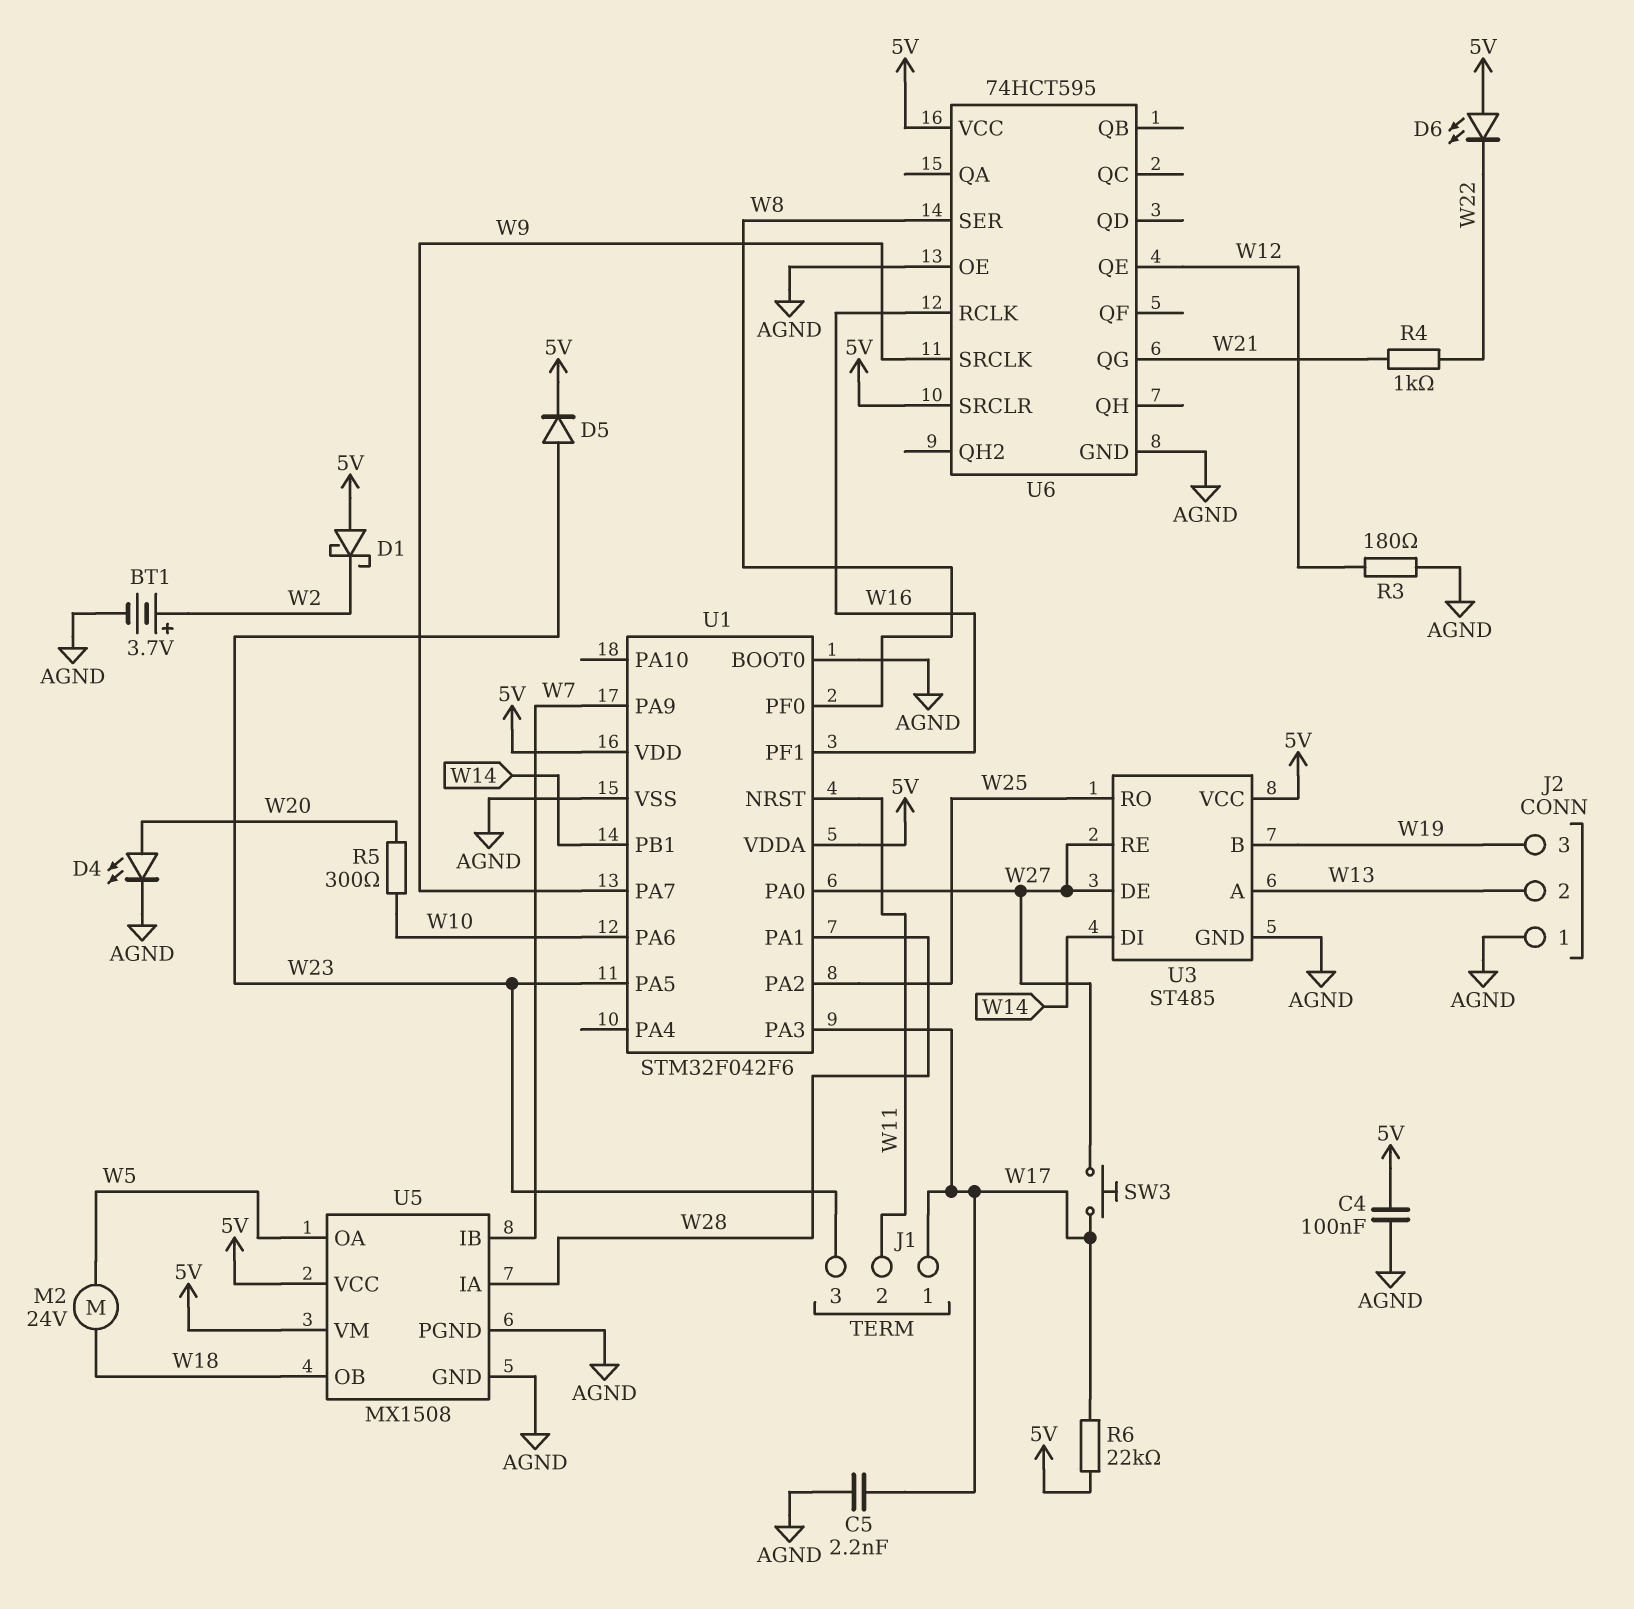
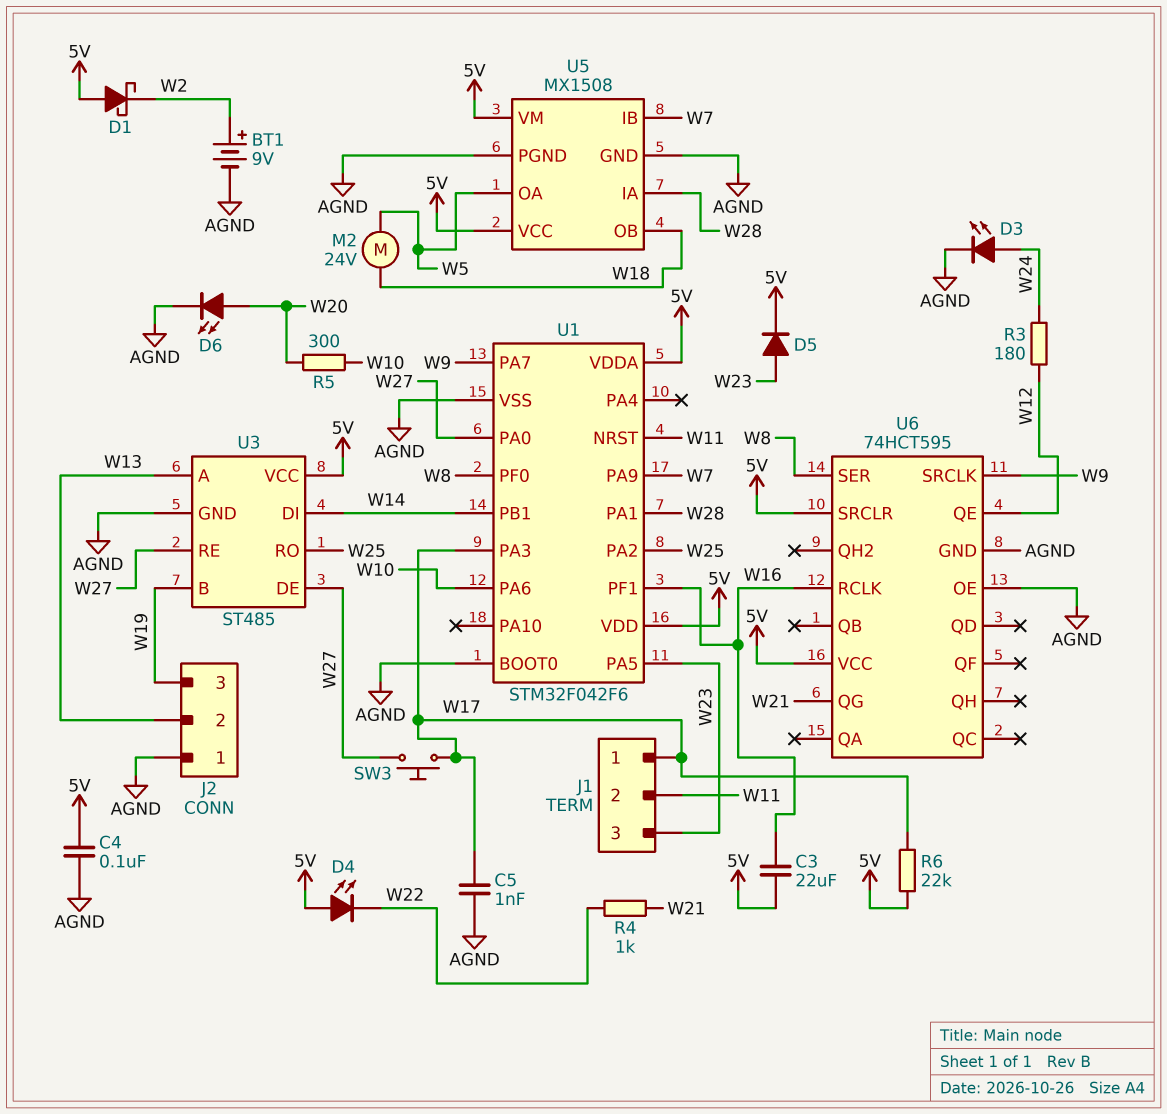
BT1: 3.7V (plus W2, minus AGND) -> 9V (plus W2, minus AGND)
C3: none -> 22uF (5V, W16)
C5: 2.2nF (AGND, W17) -> 1nF (AGND, W17)
D3: none -> LED (A W24, K AGND)
D4: LED (A W20, K AGND) -> LED (A 5V, K W22)
D6: LED (A 5V, K W22) -> LED (A W20, K AGND)
R3: 180 (AGND, W12) -> 180 (W12, W24)

